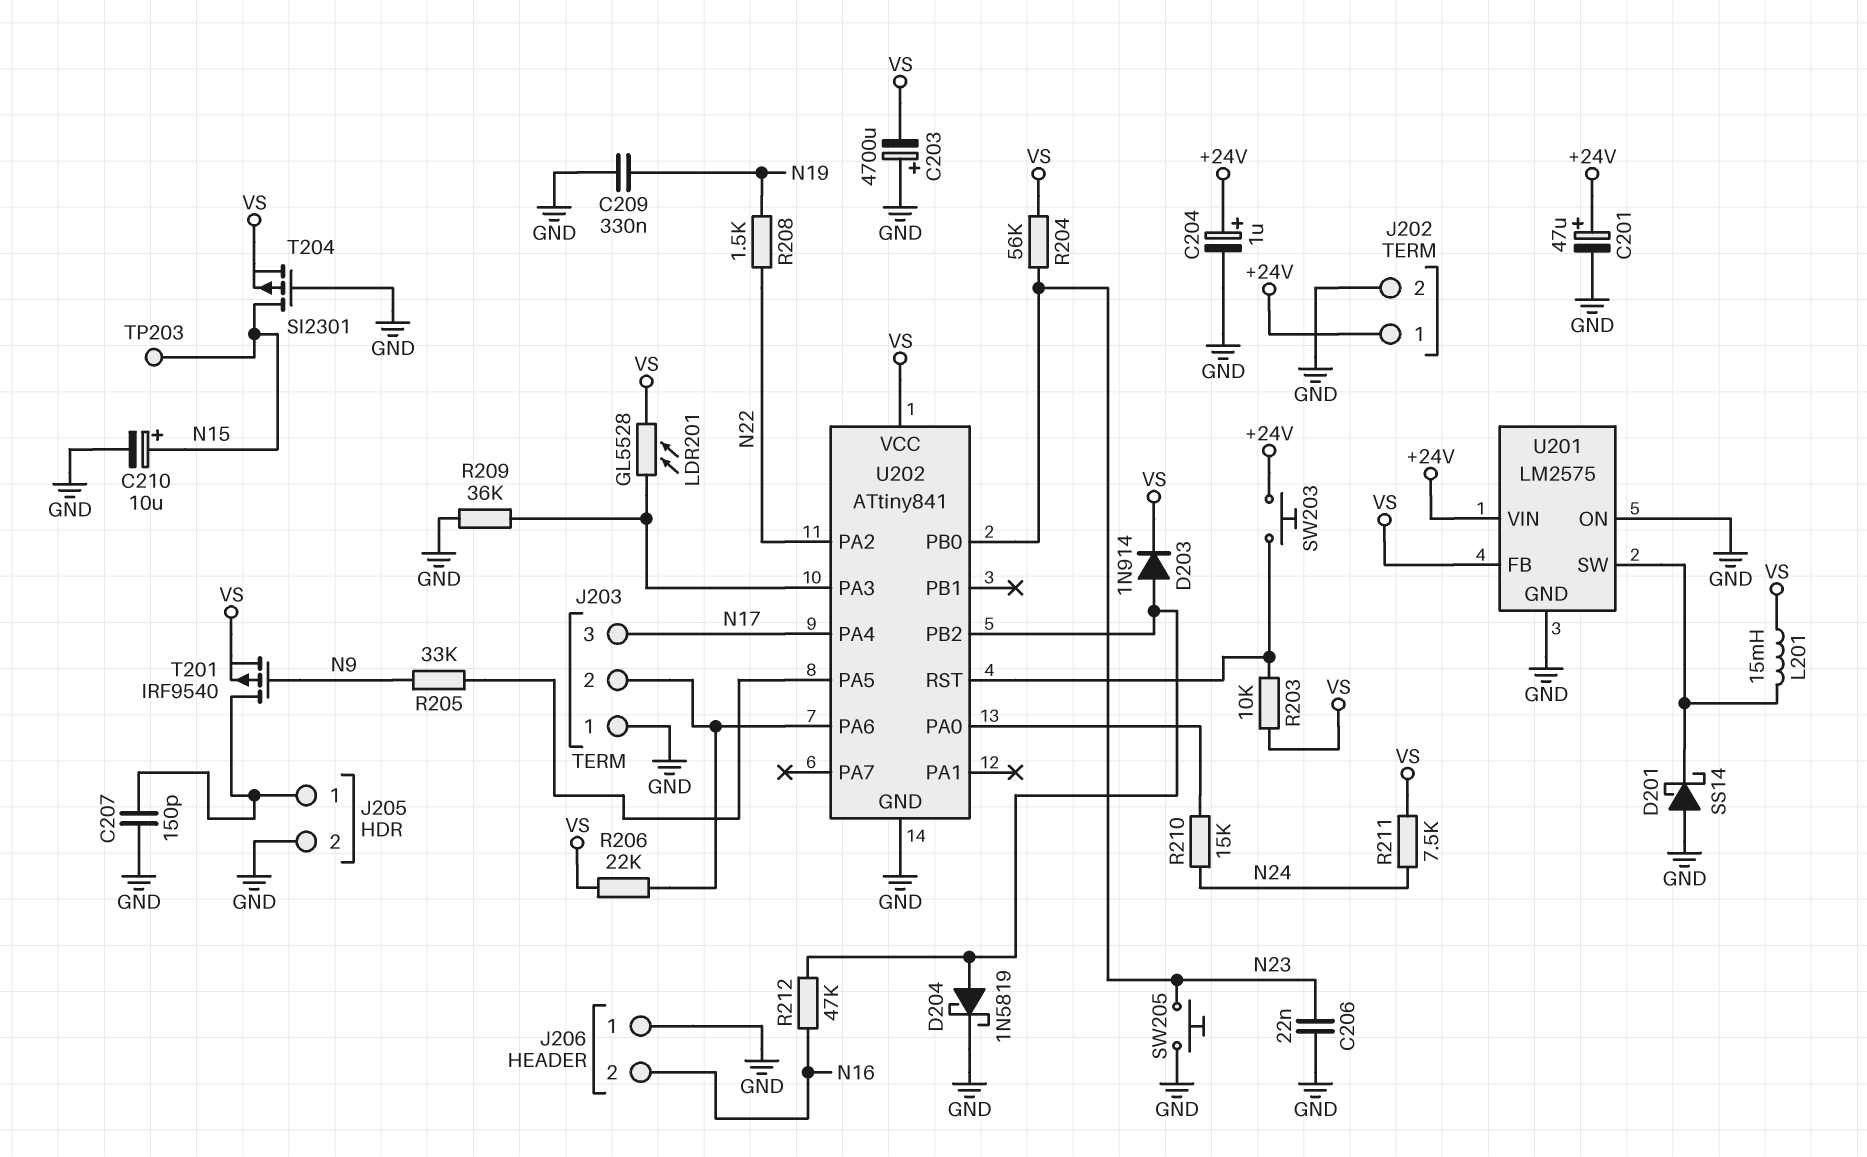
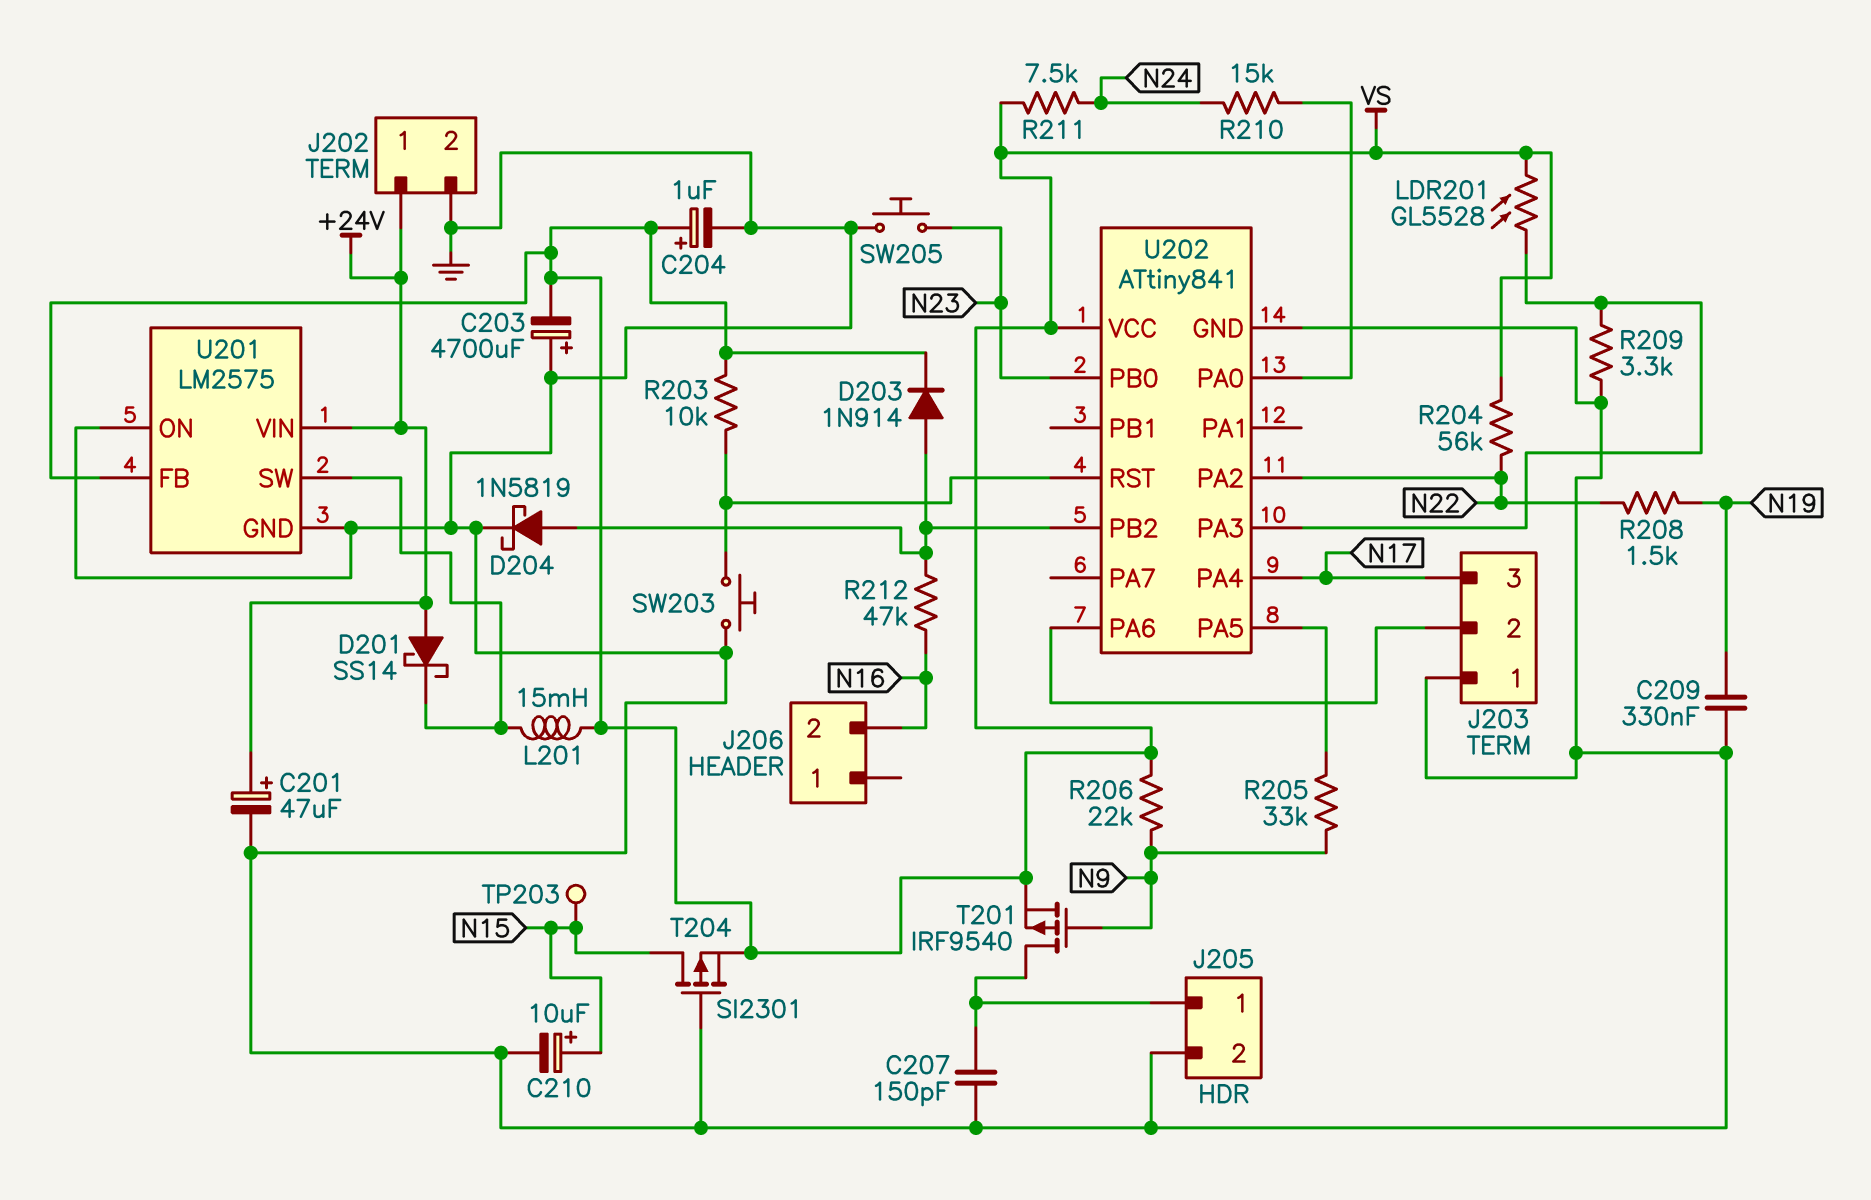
C204: 1uF (plus +24V, minus GND) -> 1uF (plus VS, minus GND)
C206: 22nF (GND, N23) -> none
D201: schottky SS14 (A GND, K U201/SW) -> schottky SS14 (A +24V, K U201/SW)
J206 pin 1: GND -> none
R204: 56k (N23, VS) -> 56k (N22, VS)
R206: 22k (J203/2, VS) -> 22k (N9, VS)
R209: 36k (GND, U202/PA3) -> 3.3k (GND, U202/PA3)
SW203: button (+24V, U202/RST) -> button (GND, U202/RST)

